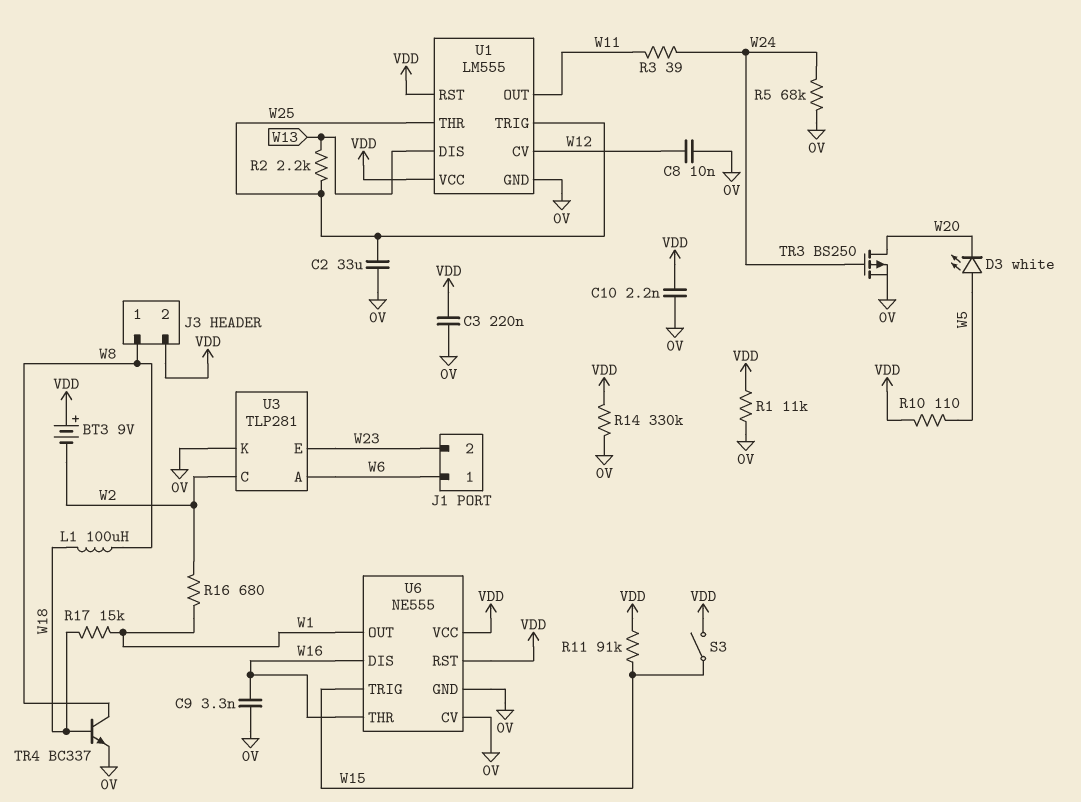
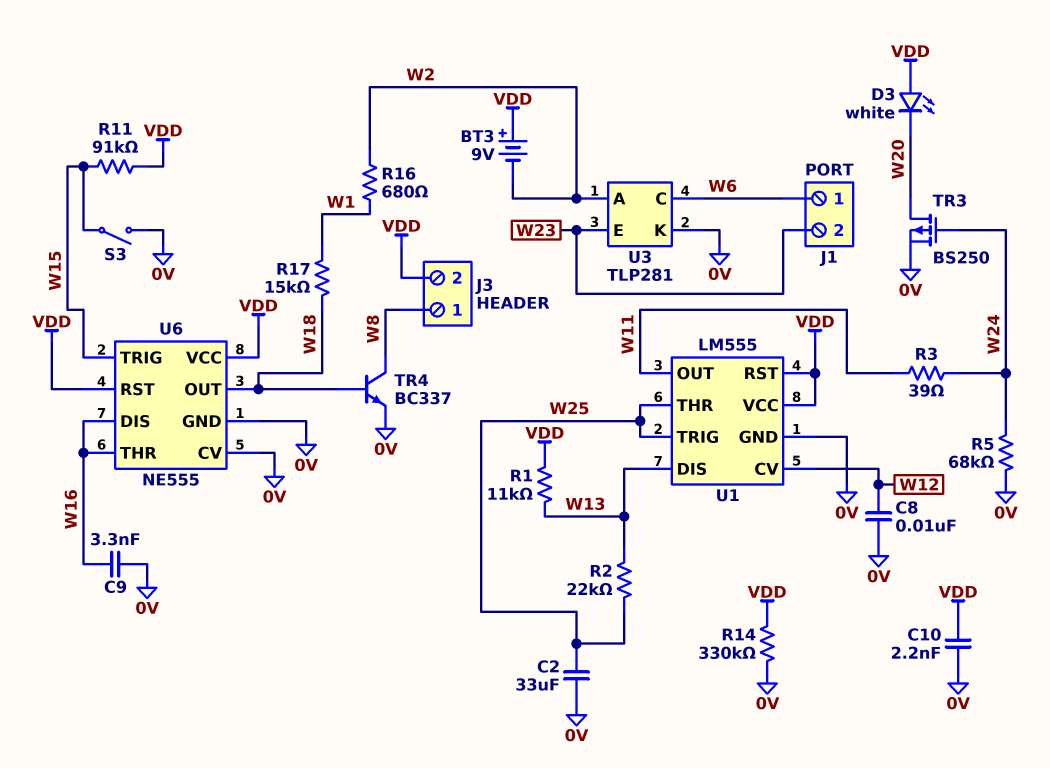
C3: 220nF (0V, VDD) -> none
D3: LED white (A W5, K W20) -> LED white (A VDD, K W20)
L1: 100uH (W8, W18) -> none
R1: 11k (0V, VDD) -> 11k (VDD, W13)
R2: 2.2k (W13, W25) -> 22k (W13, W25)
R10: 110 (VDD, W5) -> none
S3: switch (VDD, W15) -> switch (0V, W15)
U3 pin A: W6 -> W2
U3 pin C: W2 -> W6
U6 pin OUT: W1 -> W18

